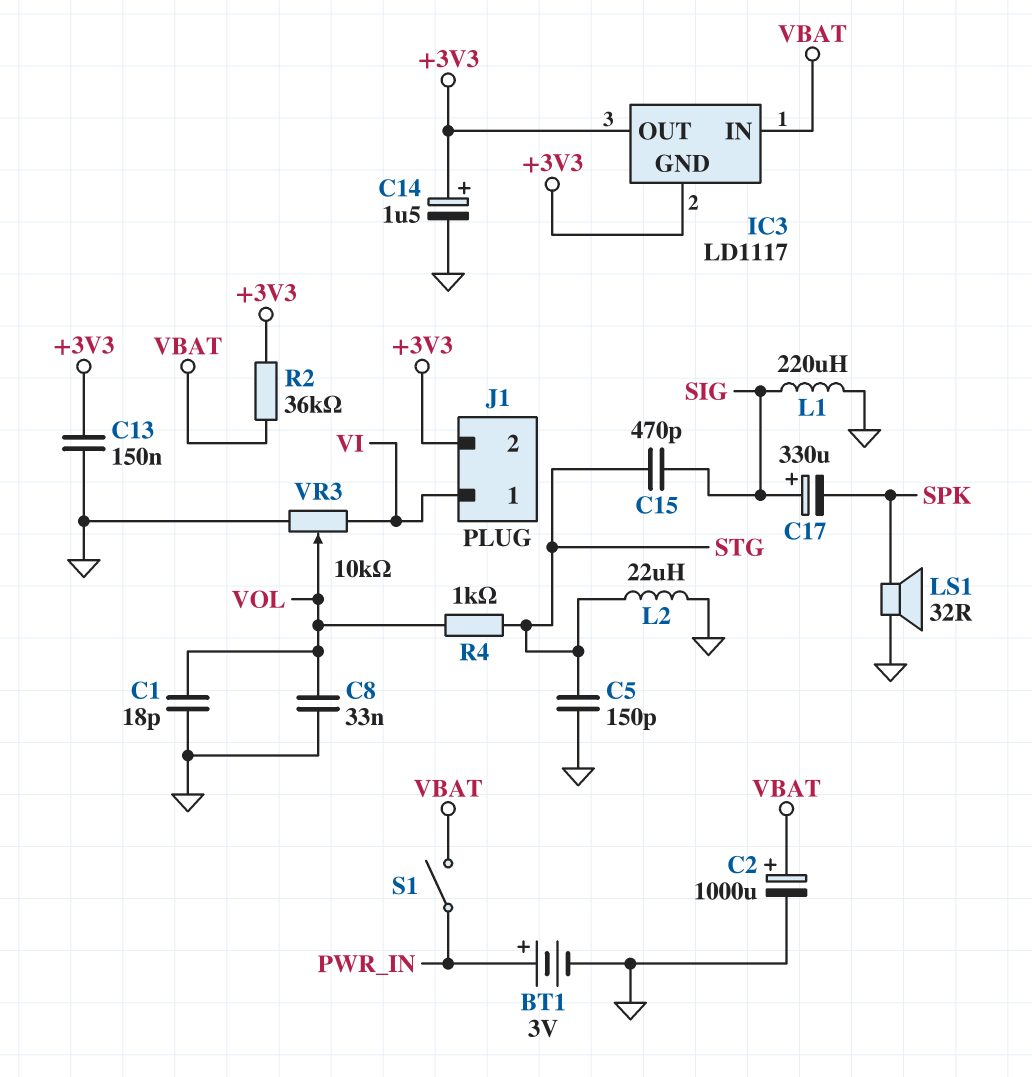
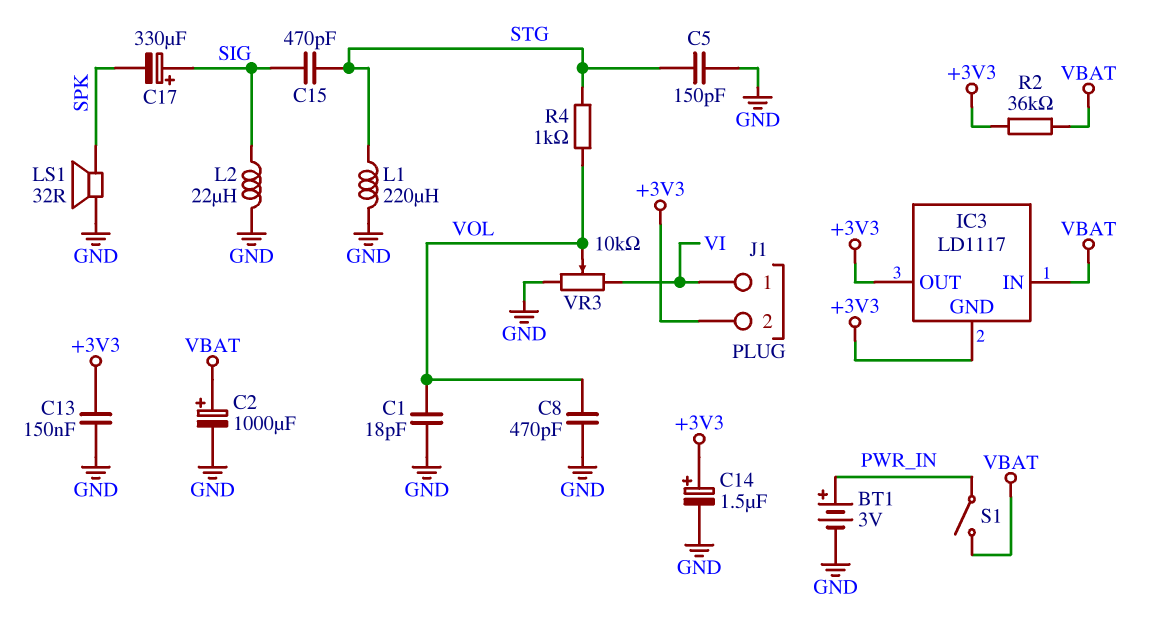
C8: 33nF (GND, VOL) -> 470pF (GND, VOL)
L1: 220uH (GND, SIG) -> 220uH (GND, STG)
L2: 22uH (GND, STG) -> 22uH (GND, SIG)

